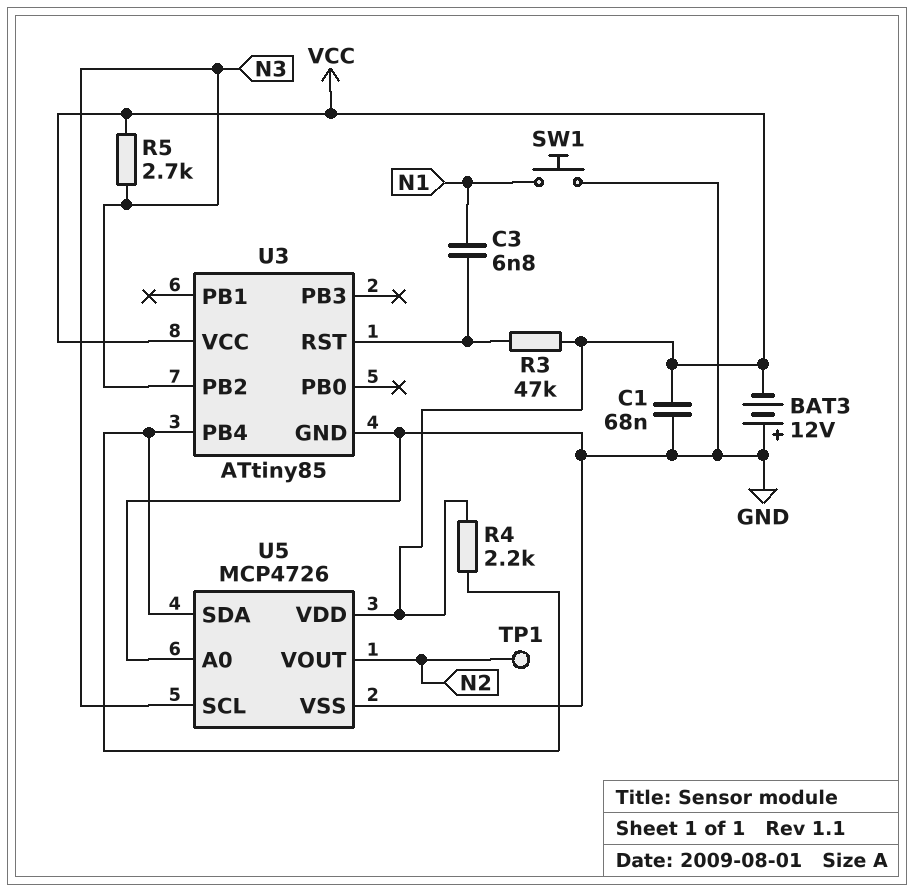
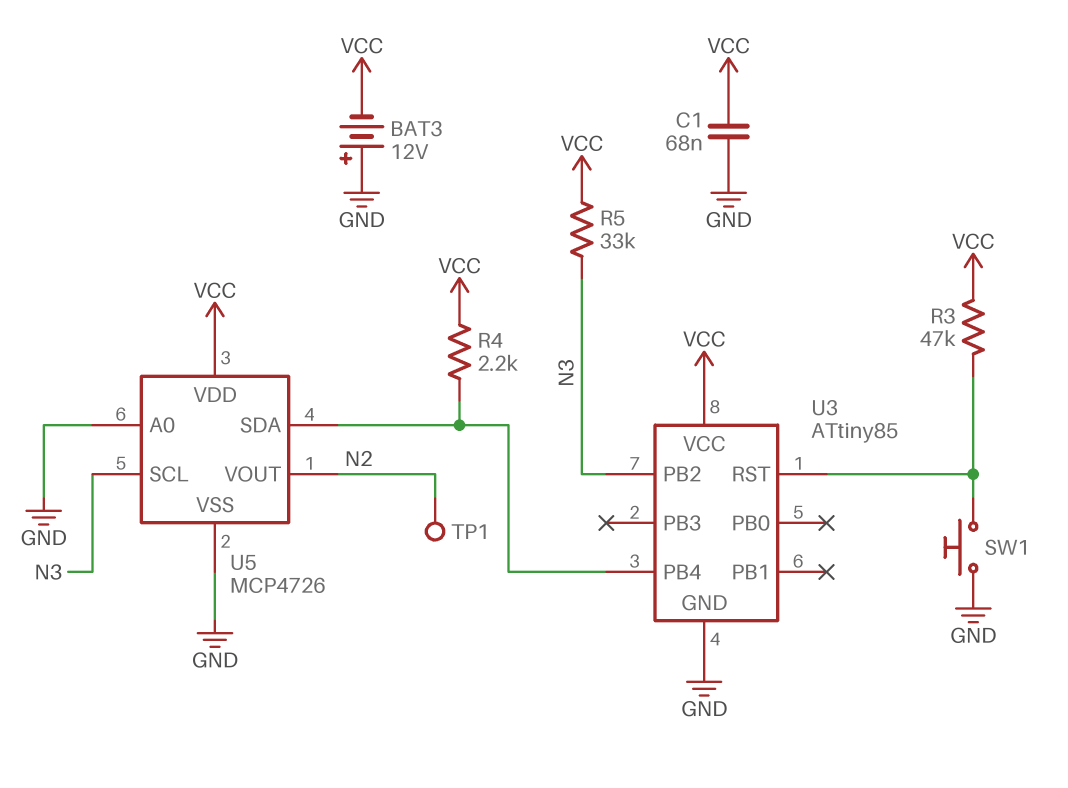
C3: 6.8nF (N1, U3/RST) -> none
R5: 2.7k (N3, VCC) -> 33k (N3, VCC)
SW1: button (GND, N1) -> button (GND, U3/RST)

